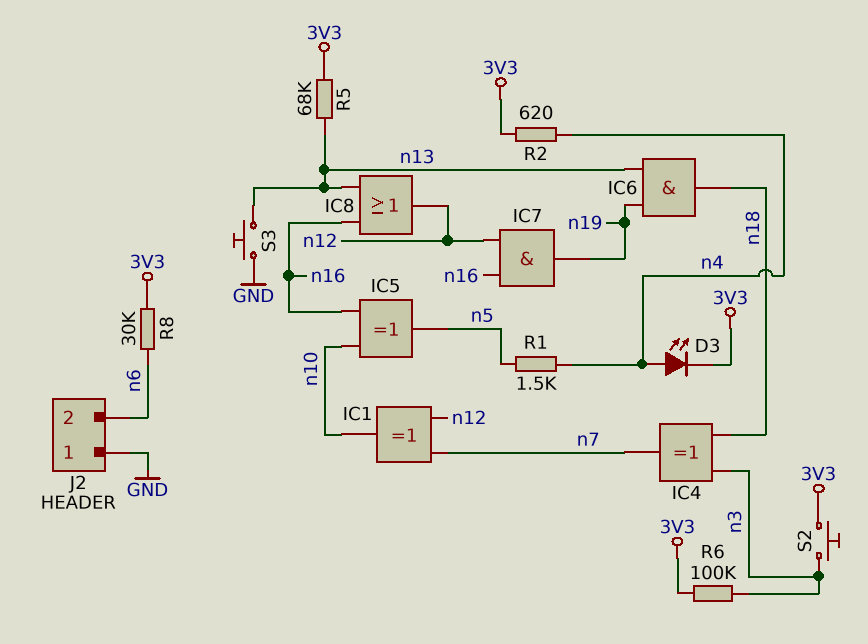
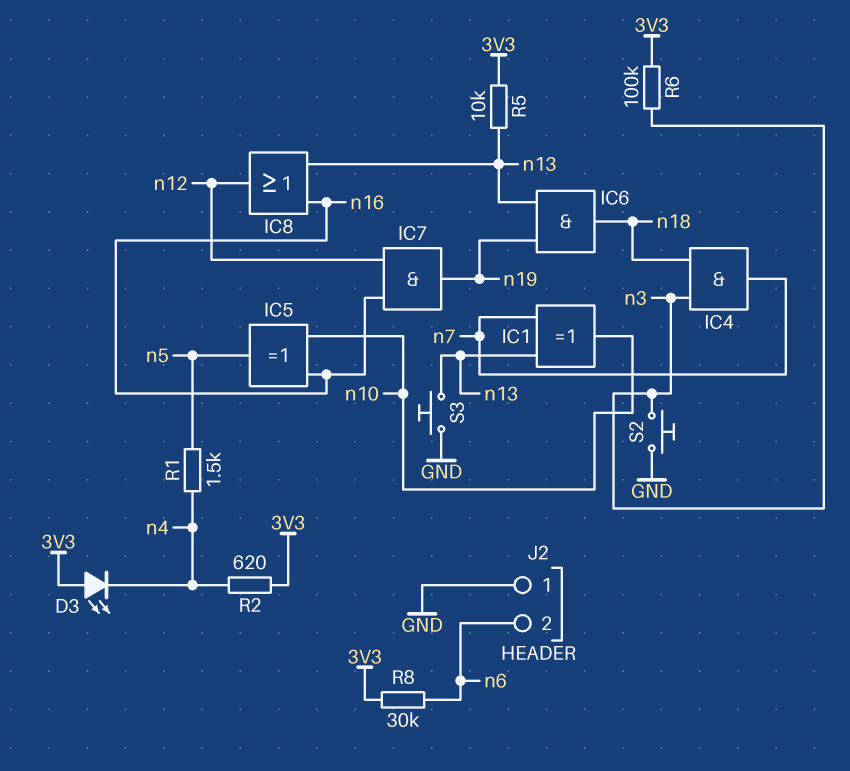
D3: LED (A n4, K 3V3) -> LED (A 3V3, K n4)
IC1: XOR (in n7, in n12, out n10) -> XOR (in n7, in n13, out n10)
IC4: XOR (in n3, in n18, out n7) -> AND (in n3, in n18, out n7)
R5: 68k (3V3, n13) -> 10k (3V3, n13)
S2: button (3V3, n3) -> button (GND, n3)

